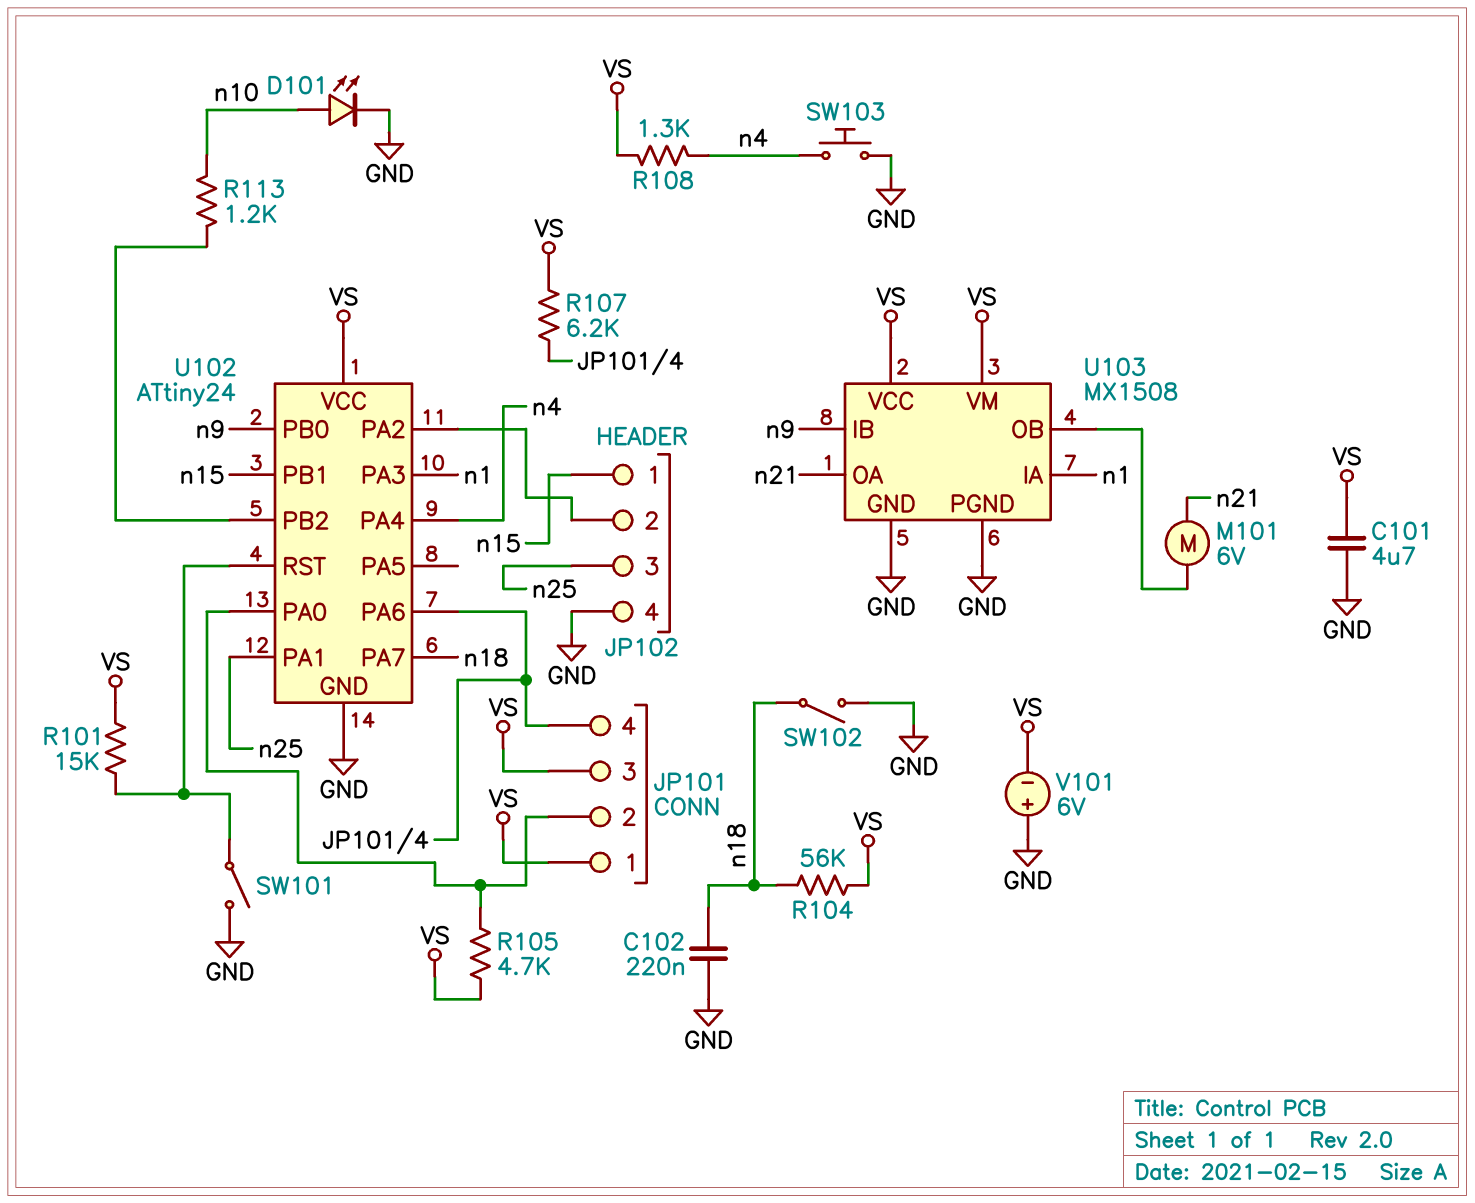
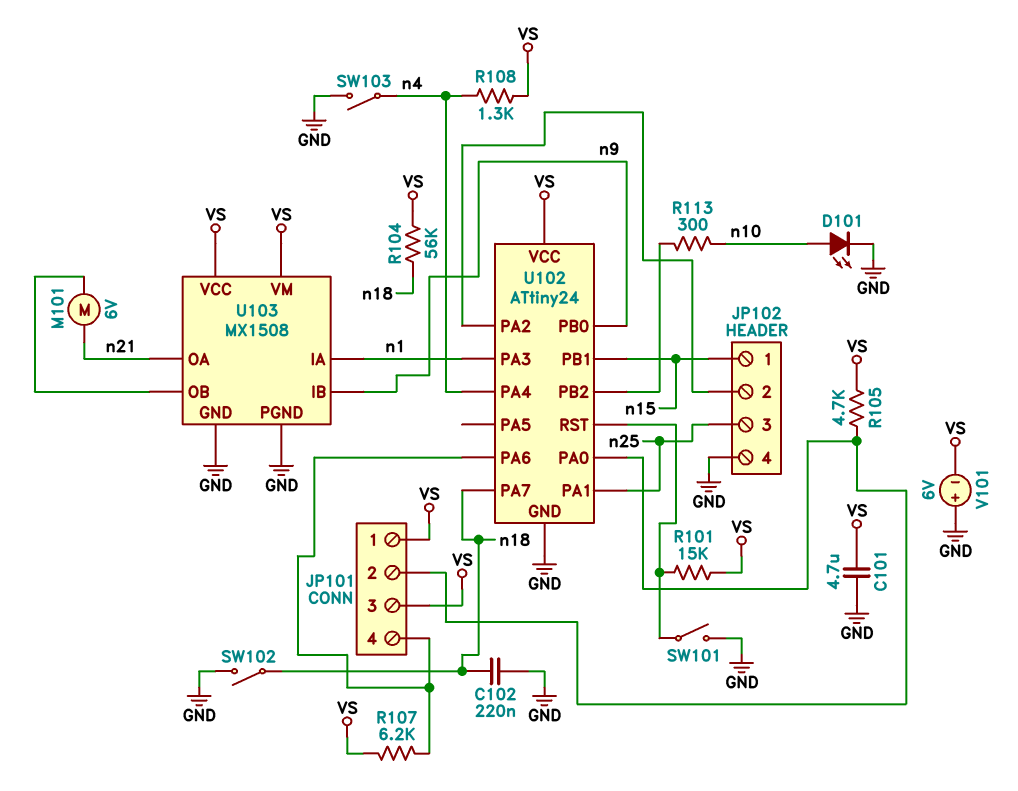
R113: 1.2k (U102/PB2, n10) -> 300 (U102/PB2, n10)
SW103: button (GND, n4) -> switch (GND, n4)

